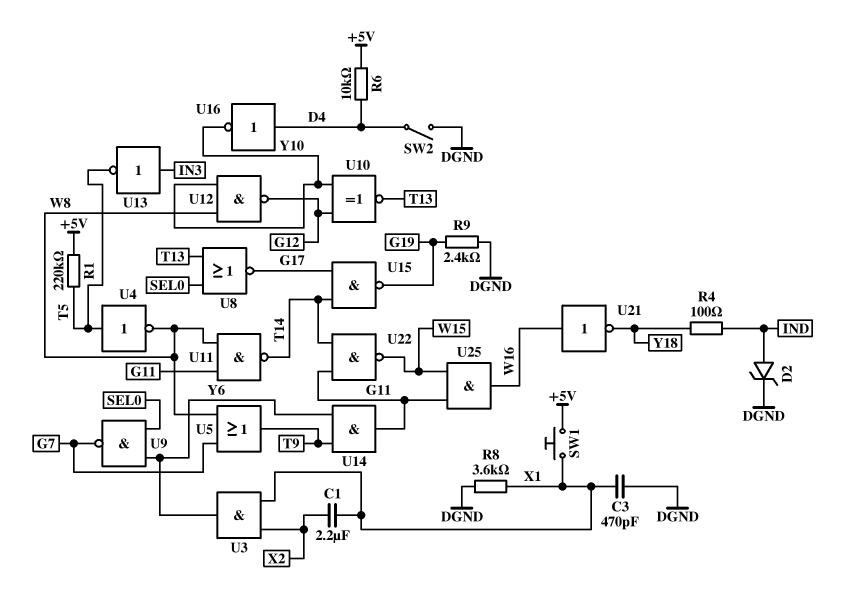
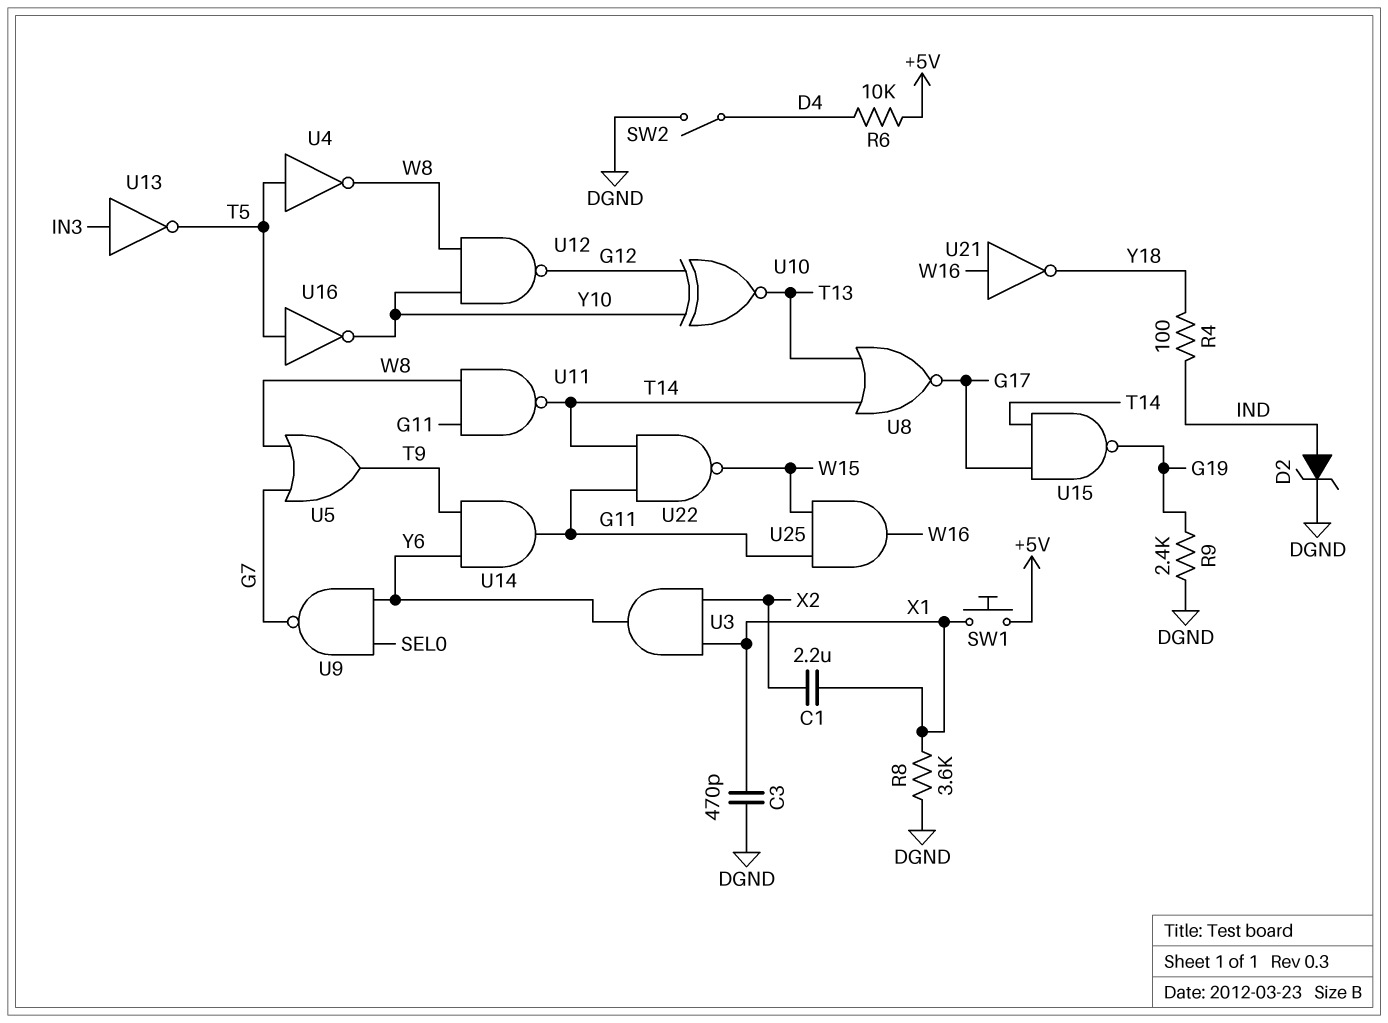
R1: 220k (+5V, T5) -> none
U8: NOR (in SEL0, in T13, out G17) -> NOR (in T13, in T14, out G17)
U16: NOT (in D4, out Y10) -> NOT (in T5, out Y10)

